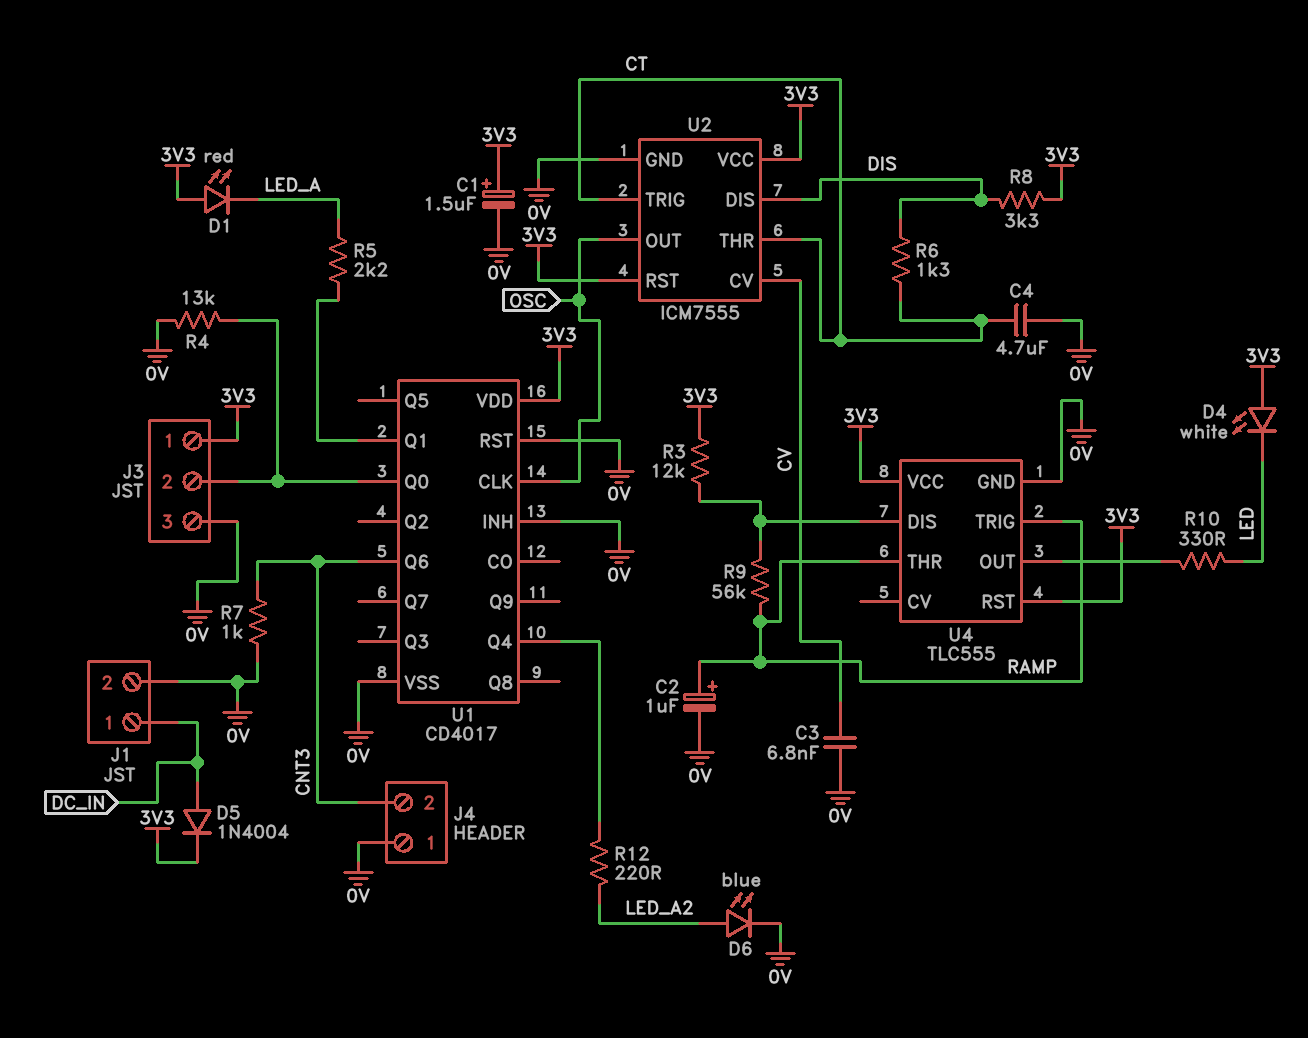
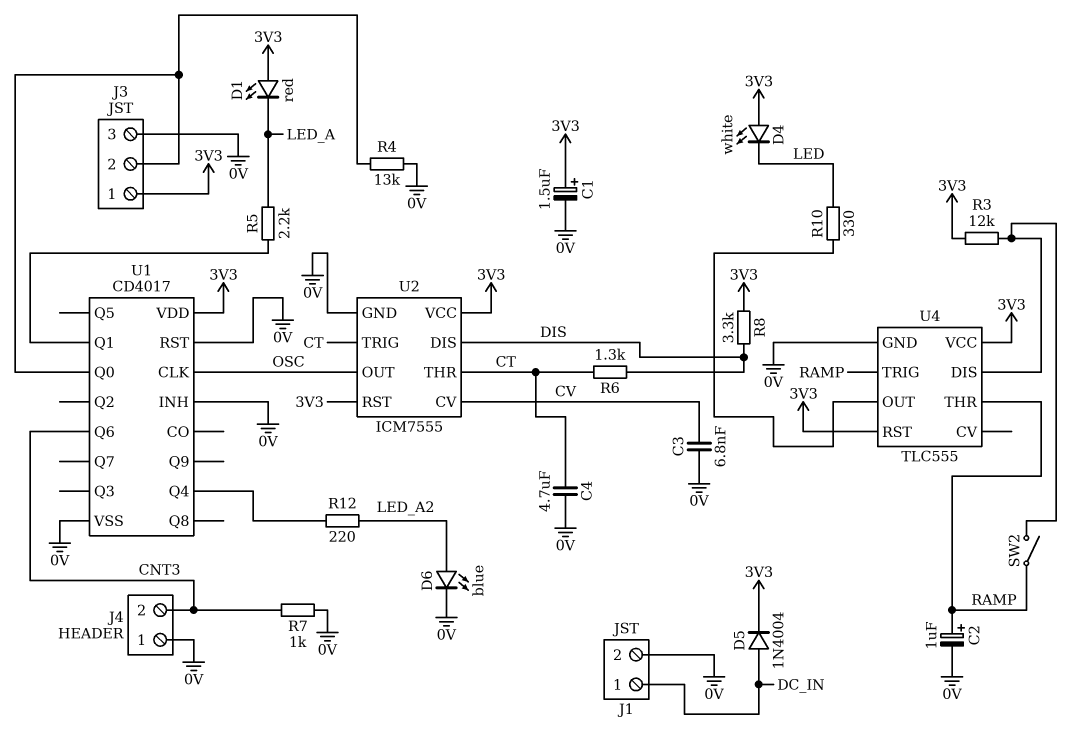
R9: 56k (RAMP, U4/DIS) -> none
SW2: none -> switch (RAMP, U4/DIS)

